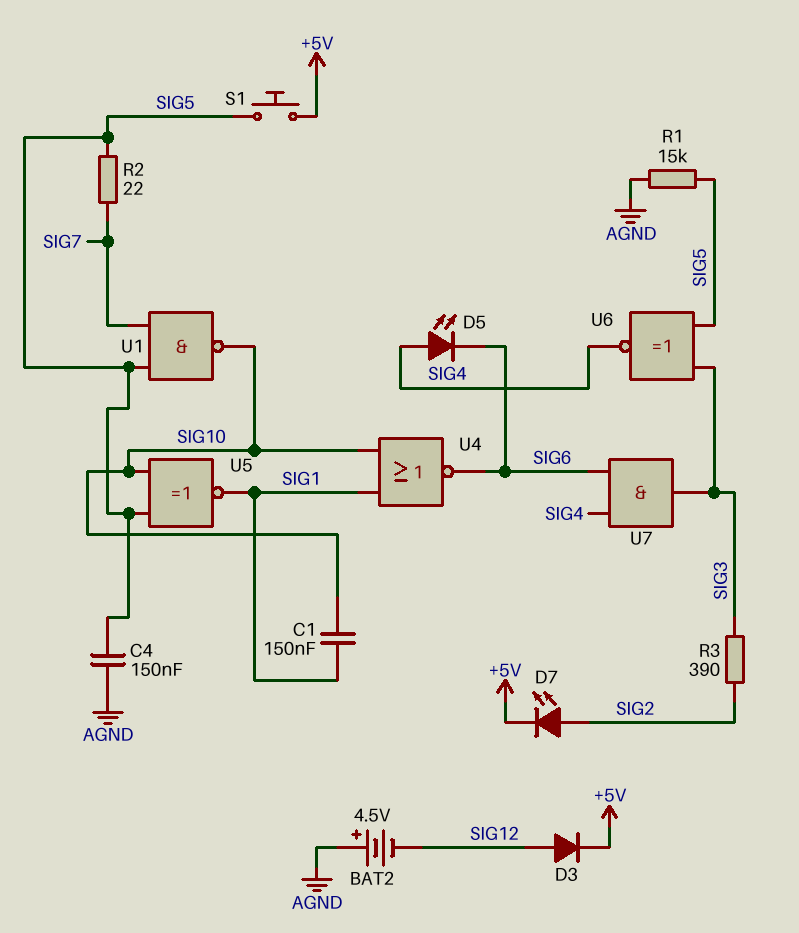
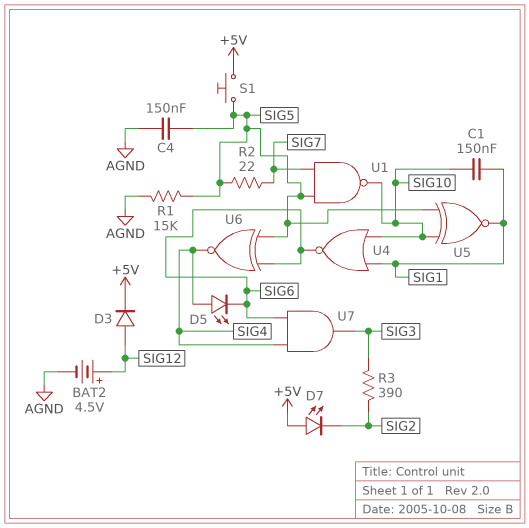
BAT2: 4.5V (plus AGND, minus SIG12) -> 4.5V (plus SIG12, minus AGND)
D7: LED (A SIG2, K +5V) -> LED (A +5V, K SIG2)
U6: XNOR (in SIG3, in SIG5, out SIG4) -> XNOR (in SIG5, in SIG6, out SIG4)

